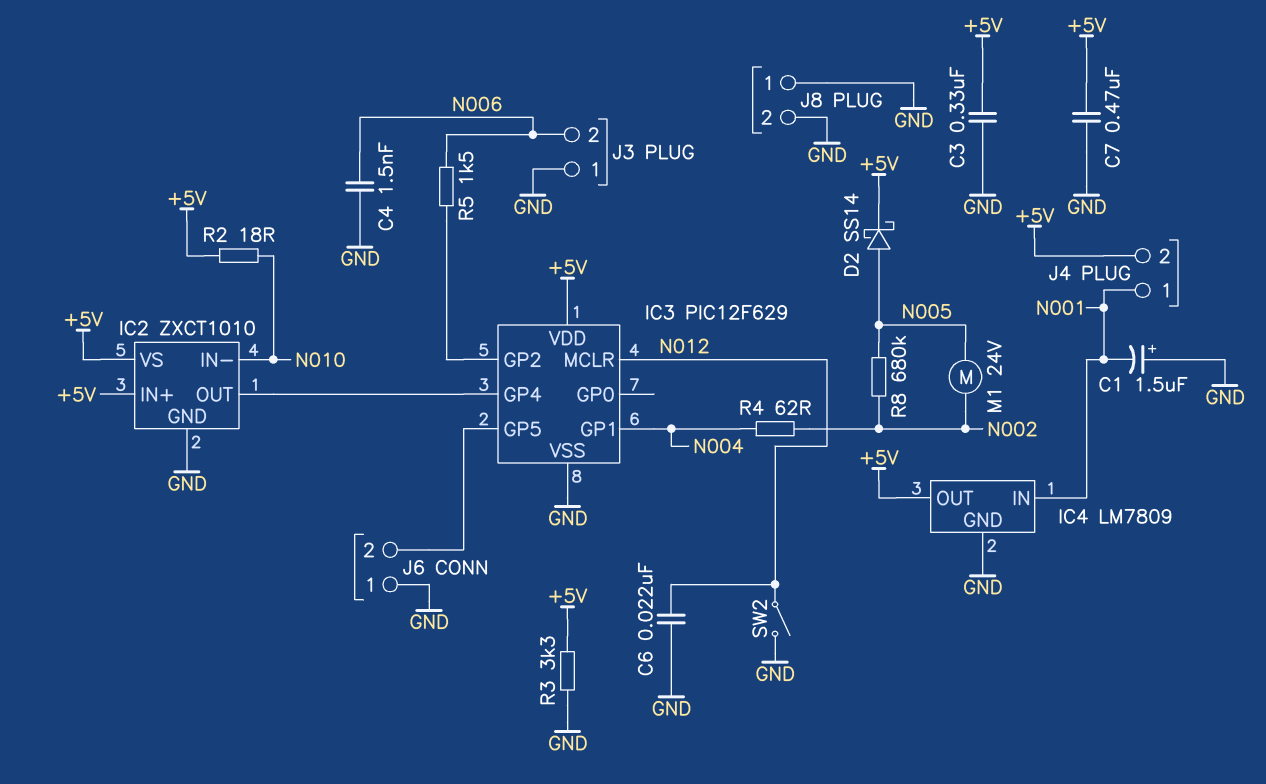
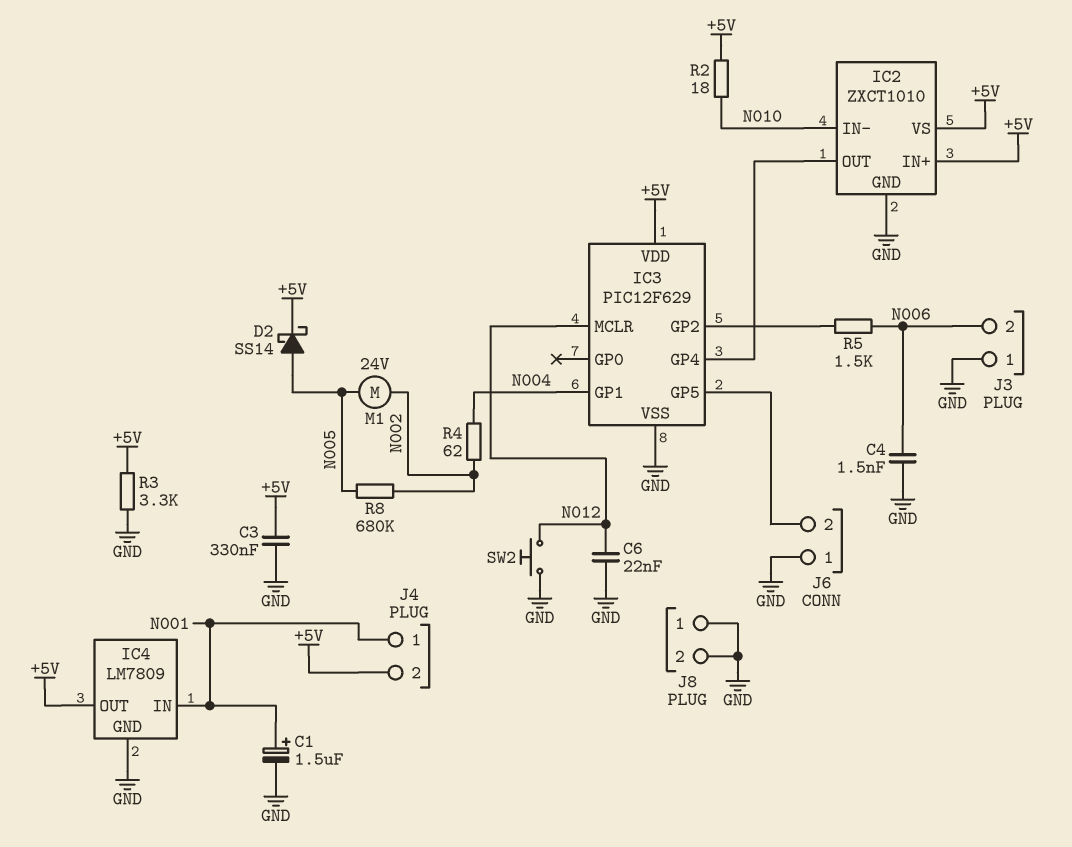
C1: 1.5uF (plus GND, minus N001) -> 1.5uF (plus N001, minus GND)
C7: 470nF (+5V, GND) -> none
SW2: switch (GND, N012) -> button (GND, N012)

